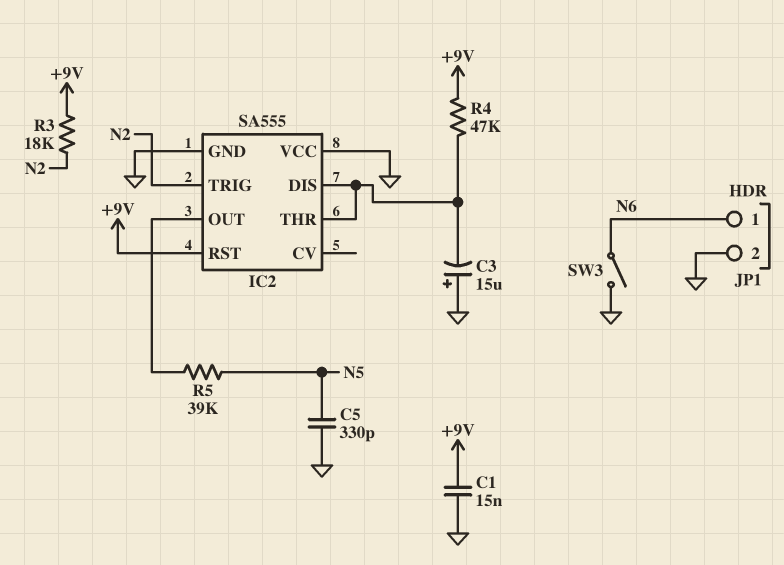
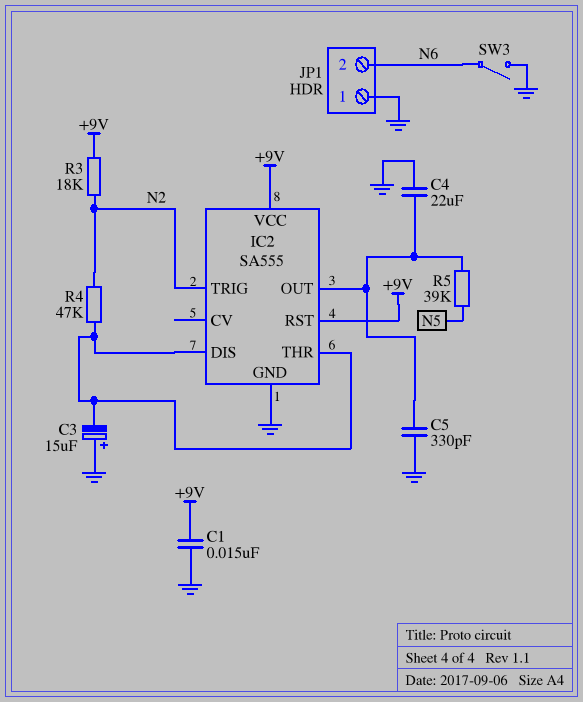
C4: none -> 22uF (GND, IC2/OUT)
C5: 330pF (GND, N5) -> 330pF (GND, IC2/OUT)
IC2 pin VCC: GND -> +9V
JP1 pin 1: N6 -> GND
JP1 pin 2: GND -> N6
R4: 47k (+9V, IC2/DIS) -> 47k (IC2/DIS, N2)

